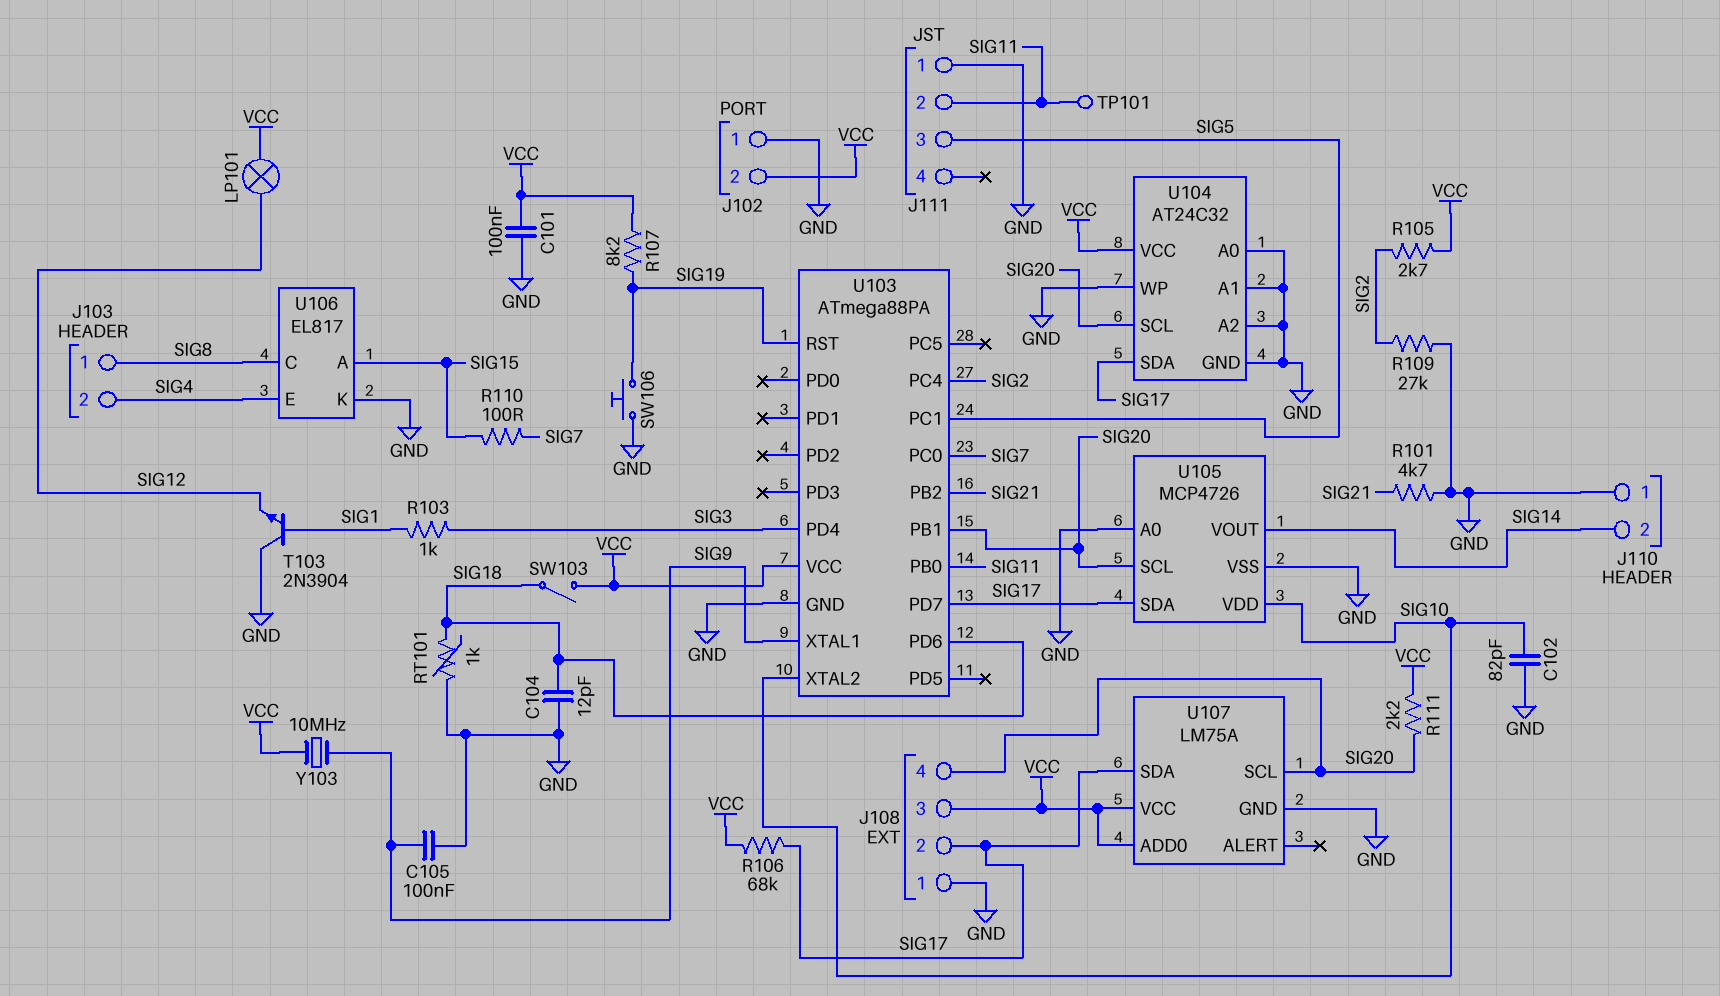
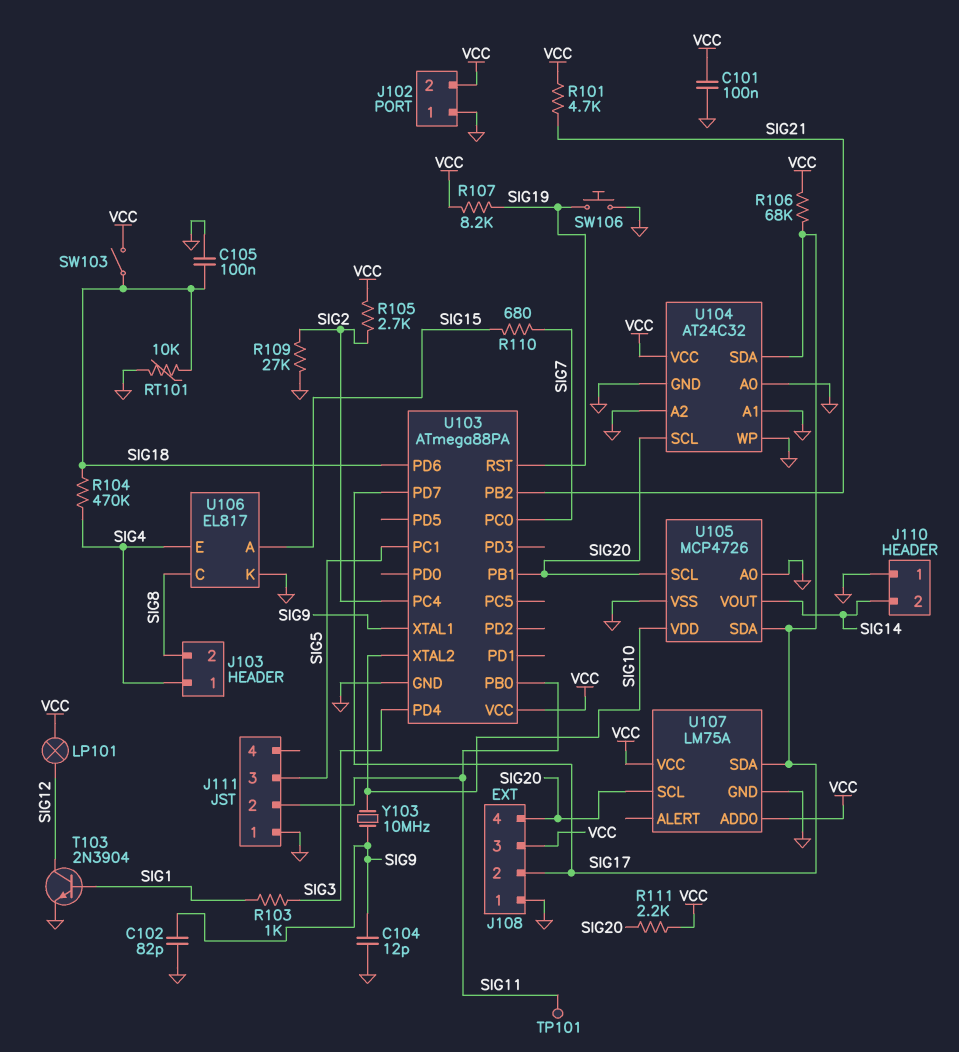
C102: 82pF (GND, SIG10) -> 82pF (GND, SIG9)
C104: 12pF (GND, SIG18) -> 12pF (GND, SIG9)
C105: 100nF (GND, SIG9) -> 100nF (GND, SIG18)
J103 pin 1: SIG8 -> SIG4
J103 pin 2: SIG4 -> SIG8
R101: 4.7k (GND, SIG21) -> 4.7k (SIG21, VCC)
R104: none -> 470k (SIG4, SIG18)
R110: 100 (SIG7, SIG15) -> 680 (SIG7, SIG15)
RT101: 1k (GND, SIG18) -> 10k (GND, SIG18)
T103: NPN 2N3904 (B SIG1, C GND, E SIG12) -> NPN 2N3904 (B SIG1, C SIG12, E GND)
Y103: 10MHz (SIG9, VCC) -> 10MHz (SIG9, SIG10)

